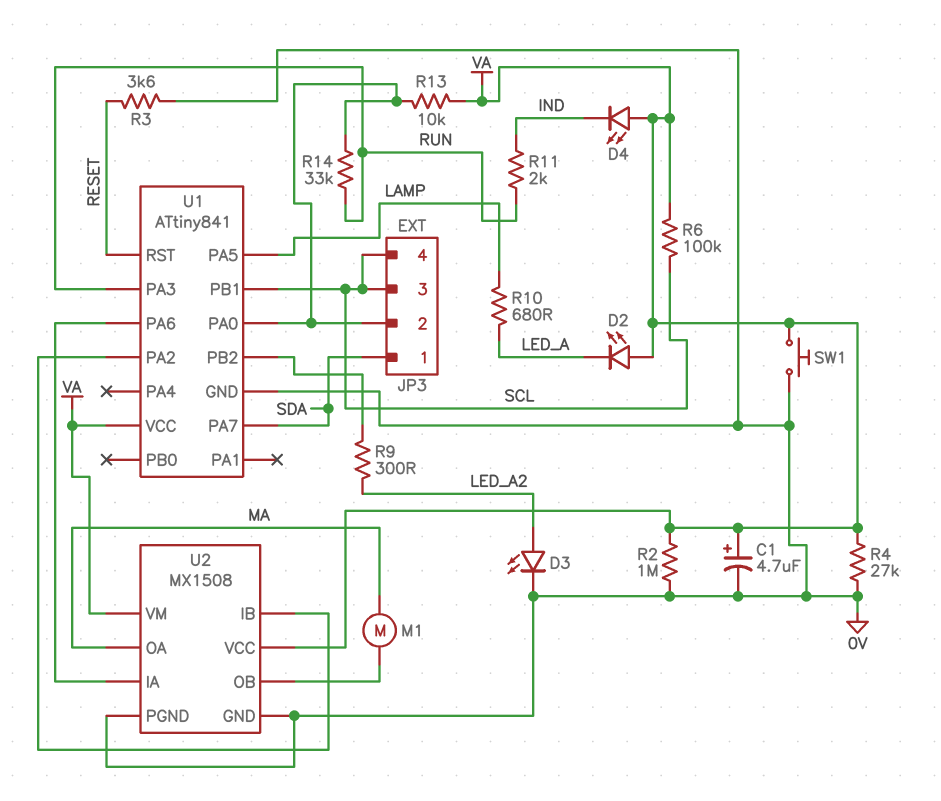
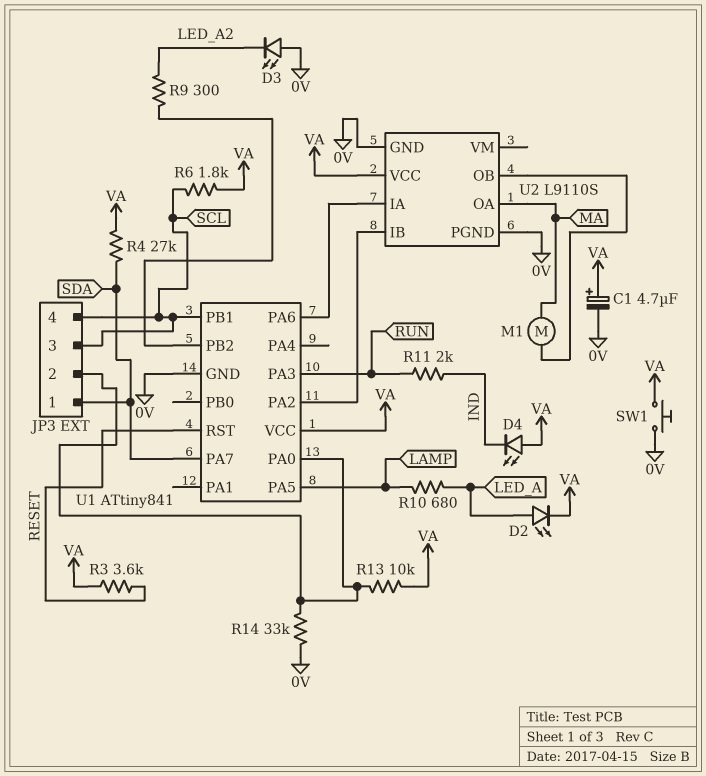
D2: LED (A VA, K LED_A) -> LED (A LED_A, K VA)
D3: LED (A LED_A2, K 0V) -> LED (A 0V, K LED_A2)
R2: 1M (0V, VA) -> none
R3: 3.6k (0V, RESET) -> 3.6k (RESET, VA)
R4: 27k (0V, VA) -> 27k (SDA, VA)
R6: 100k (SCL, VA) -> 1.8k (SCL, VA)
R14: 33k (JP3/2, RUN) -> 33k (0V, JP3/2)
U2: MX1508 -> L9110S
U2 pin VM: VA -> none

